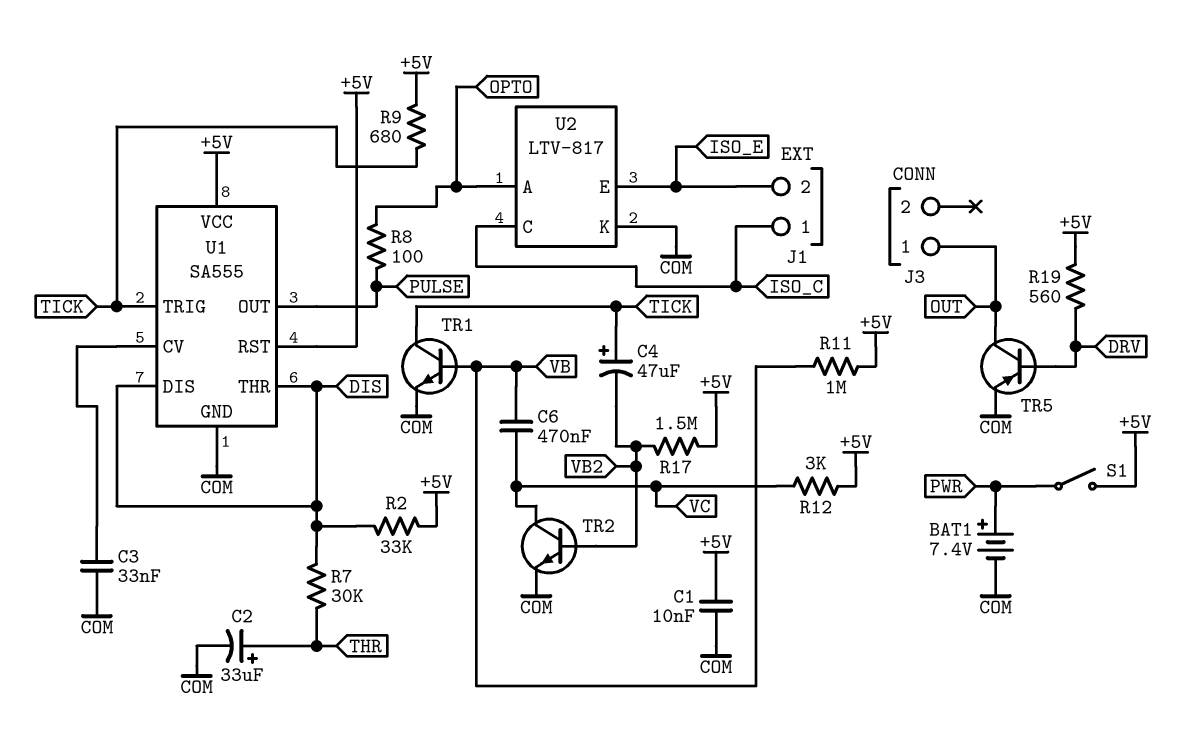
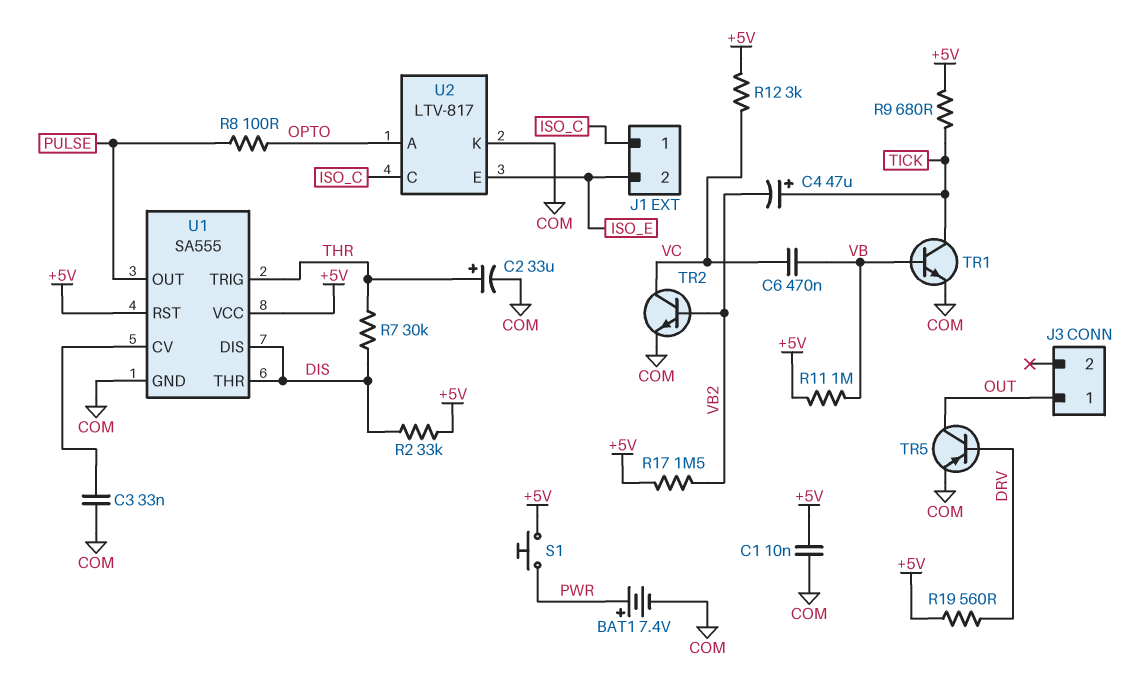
S1: switch (+5V, PWR) -> button (+5V, PWR)
U1 pin TRIG: TICK -> THR

